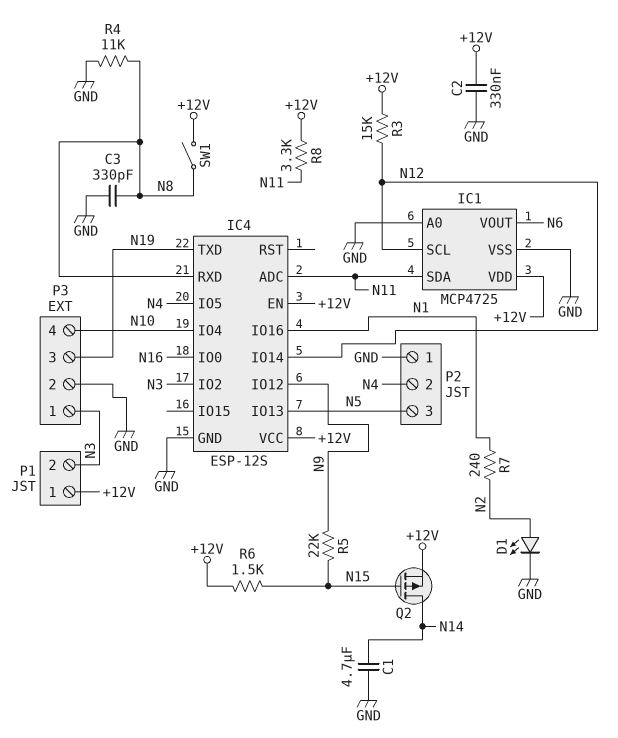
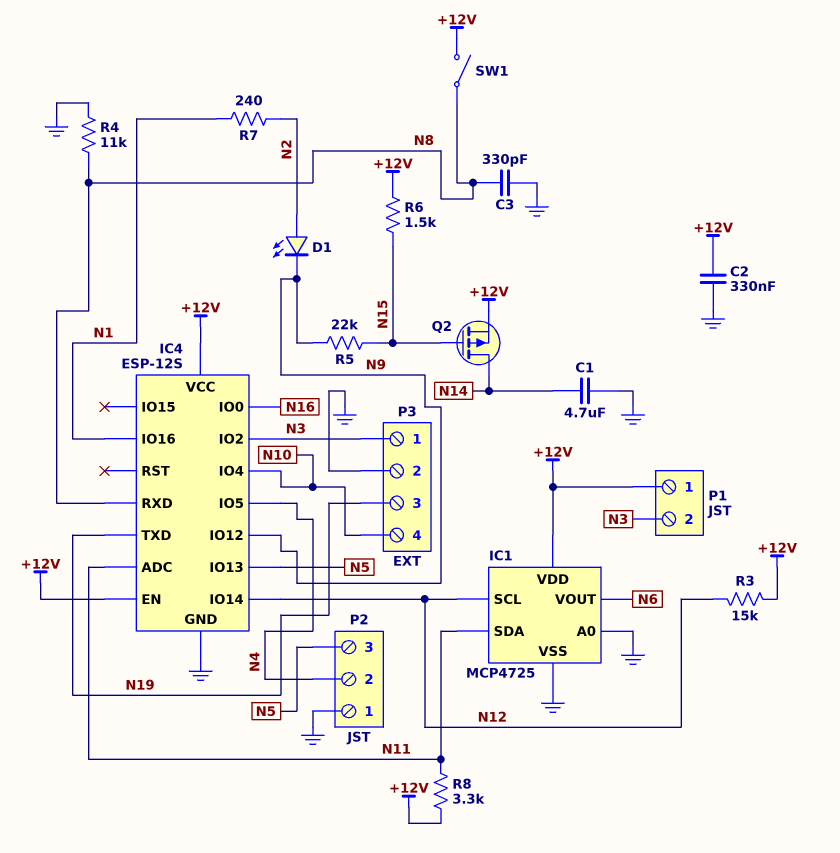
D1: LED (A N2, K GND) -> LED (A N2, K N9)

